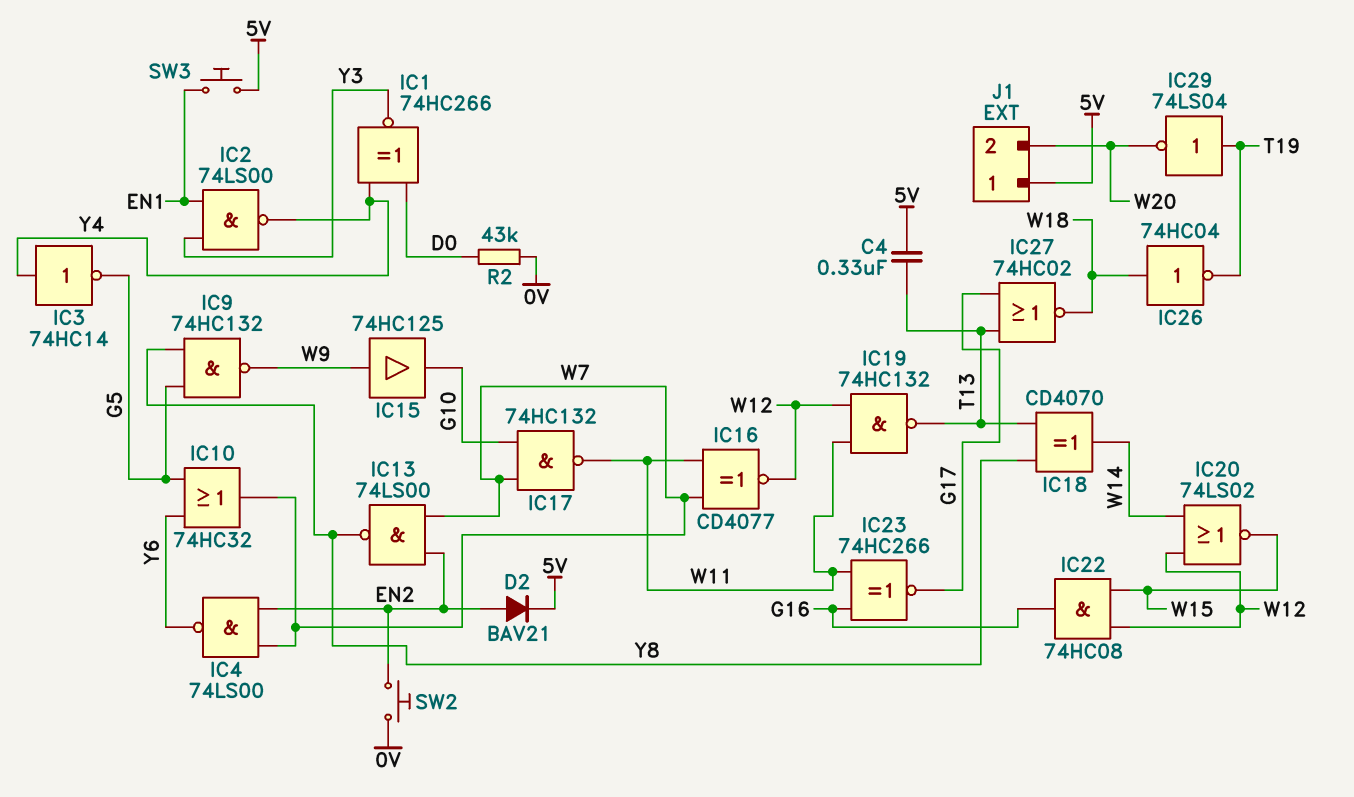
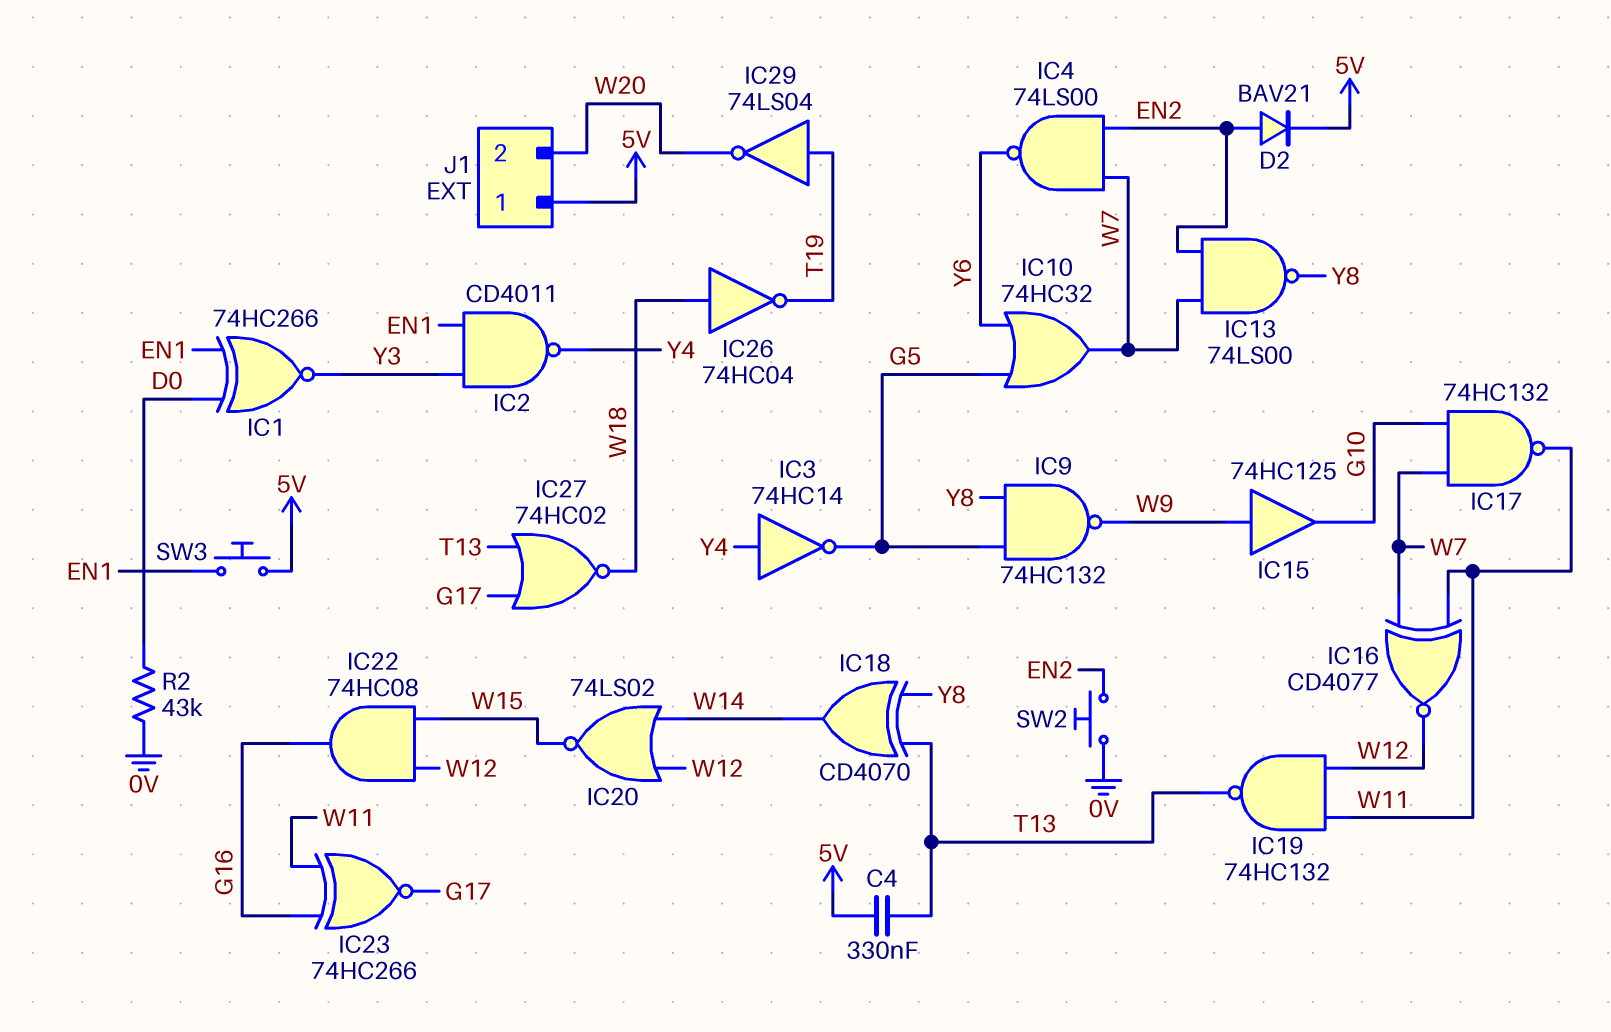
IC1: XNOR 74HC266 (in D0, in Y4, out Y3) -> XNOR 74HC266 (in D0, in EN1, out Y3)
IC2: NAND 74LS00 (in EN1, in Y3, out Y4) -> NAND CD4011 (in EN1, in Y3, out Y4)

